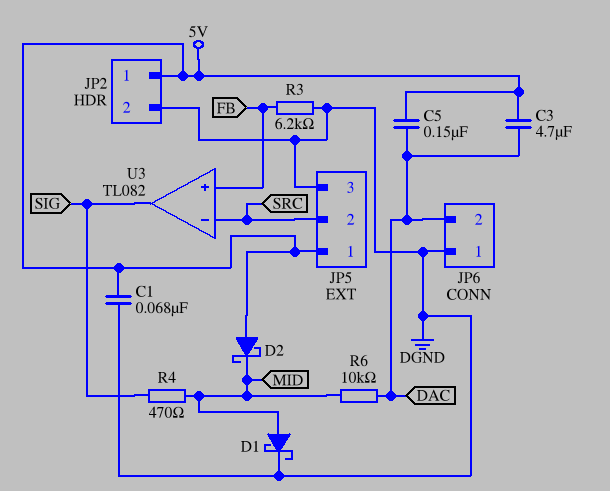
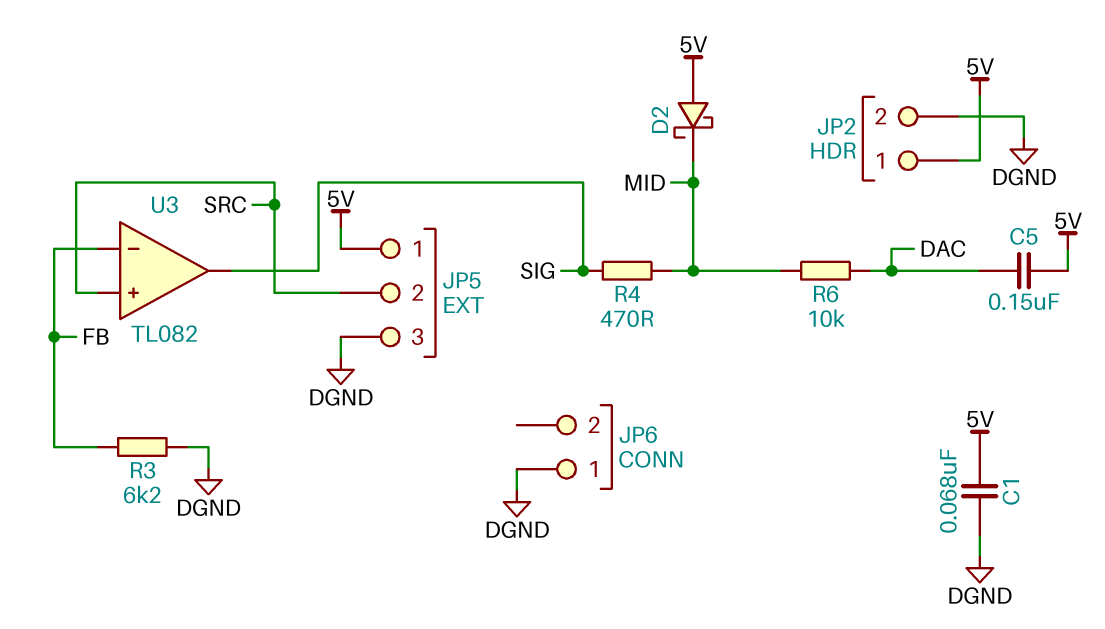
C3: 4.7uF (5V, DAC) -> none
D1: schottky (A MID, K DGND) -> none
JP6 pin 2: DAC -> none
U3 pin in+: FB -> SRC
U3 pin in-: SRC -> FB

